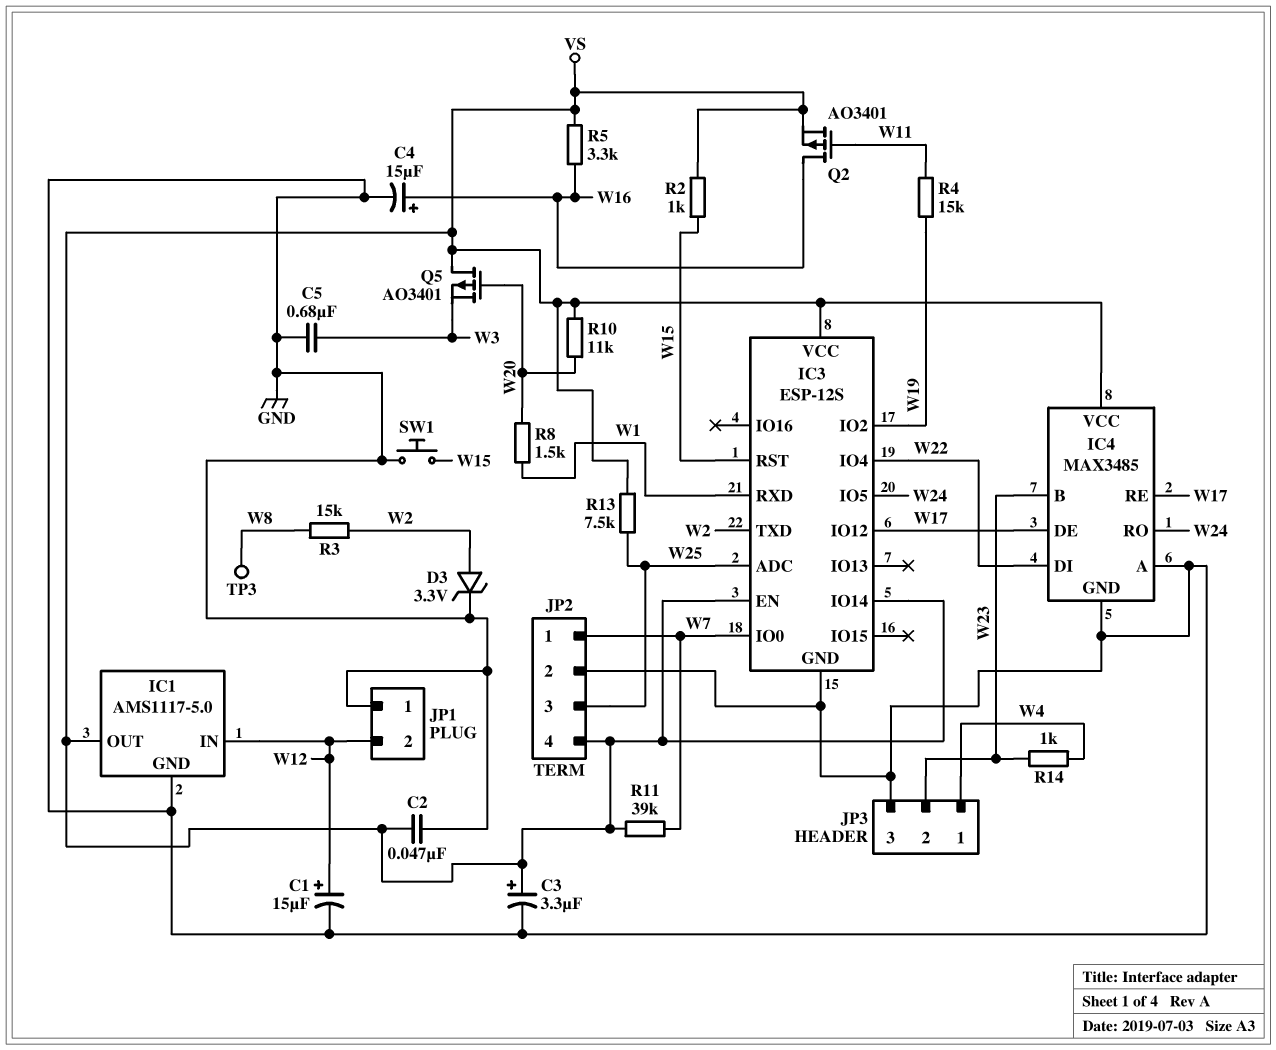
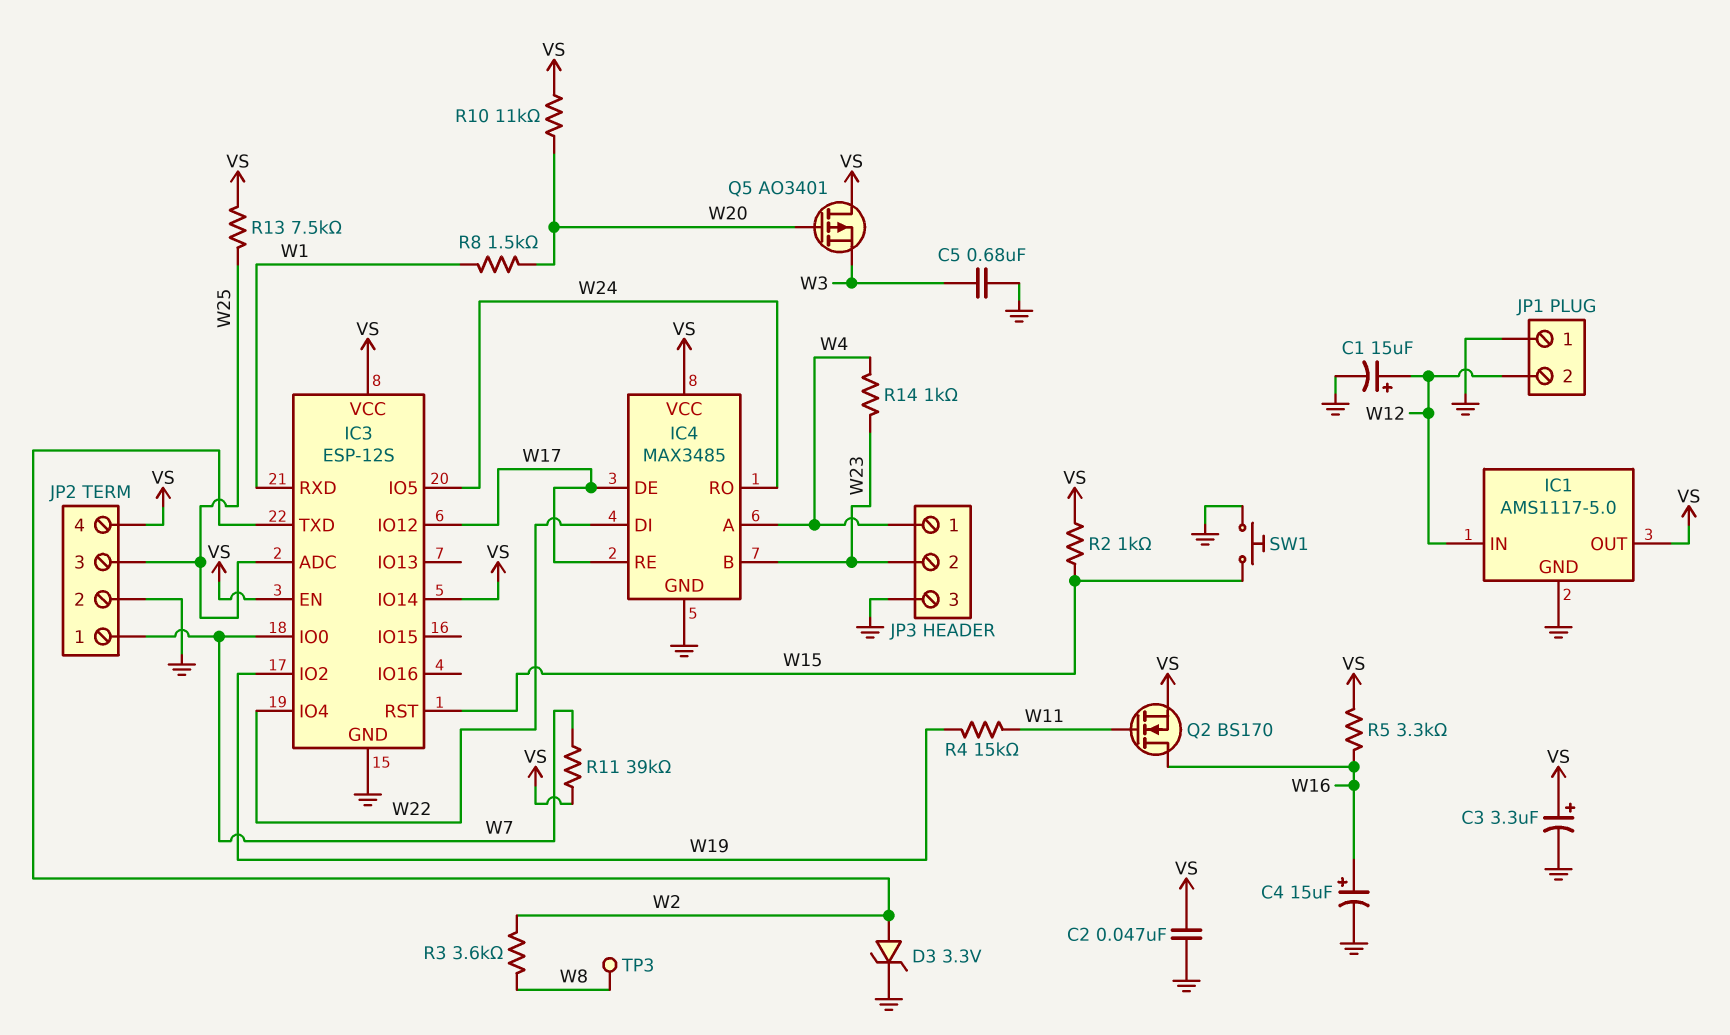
IC4 pin A: GND -> W4
Q2: PMOS AO3401 (G W11, D W16, S VS) -> NMOS BS170 (G W11, D W16, S VS)
R3: 15k (W2, W8) -> 3.6k (W2, W8)

